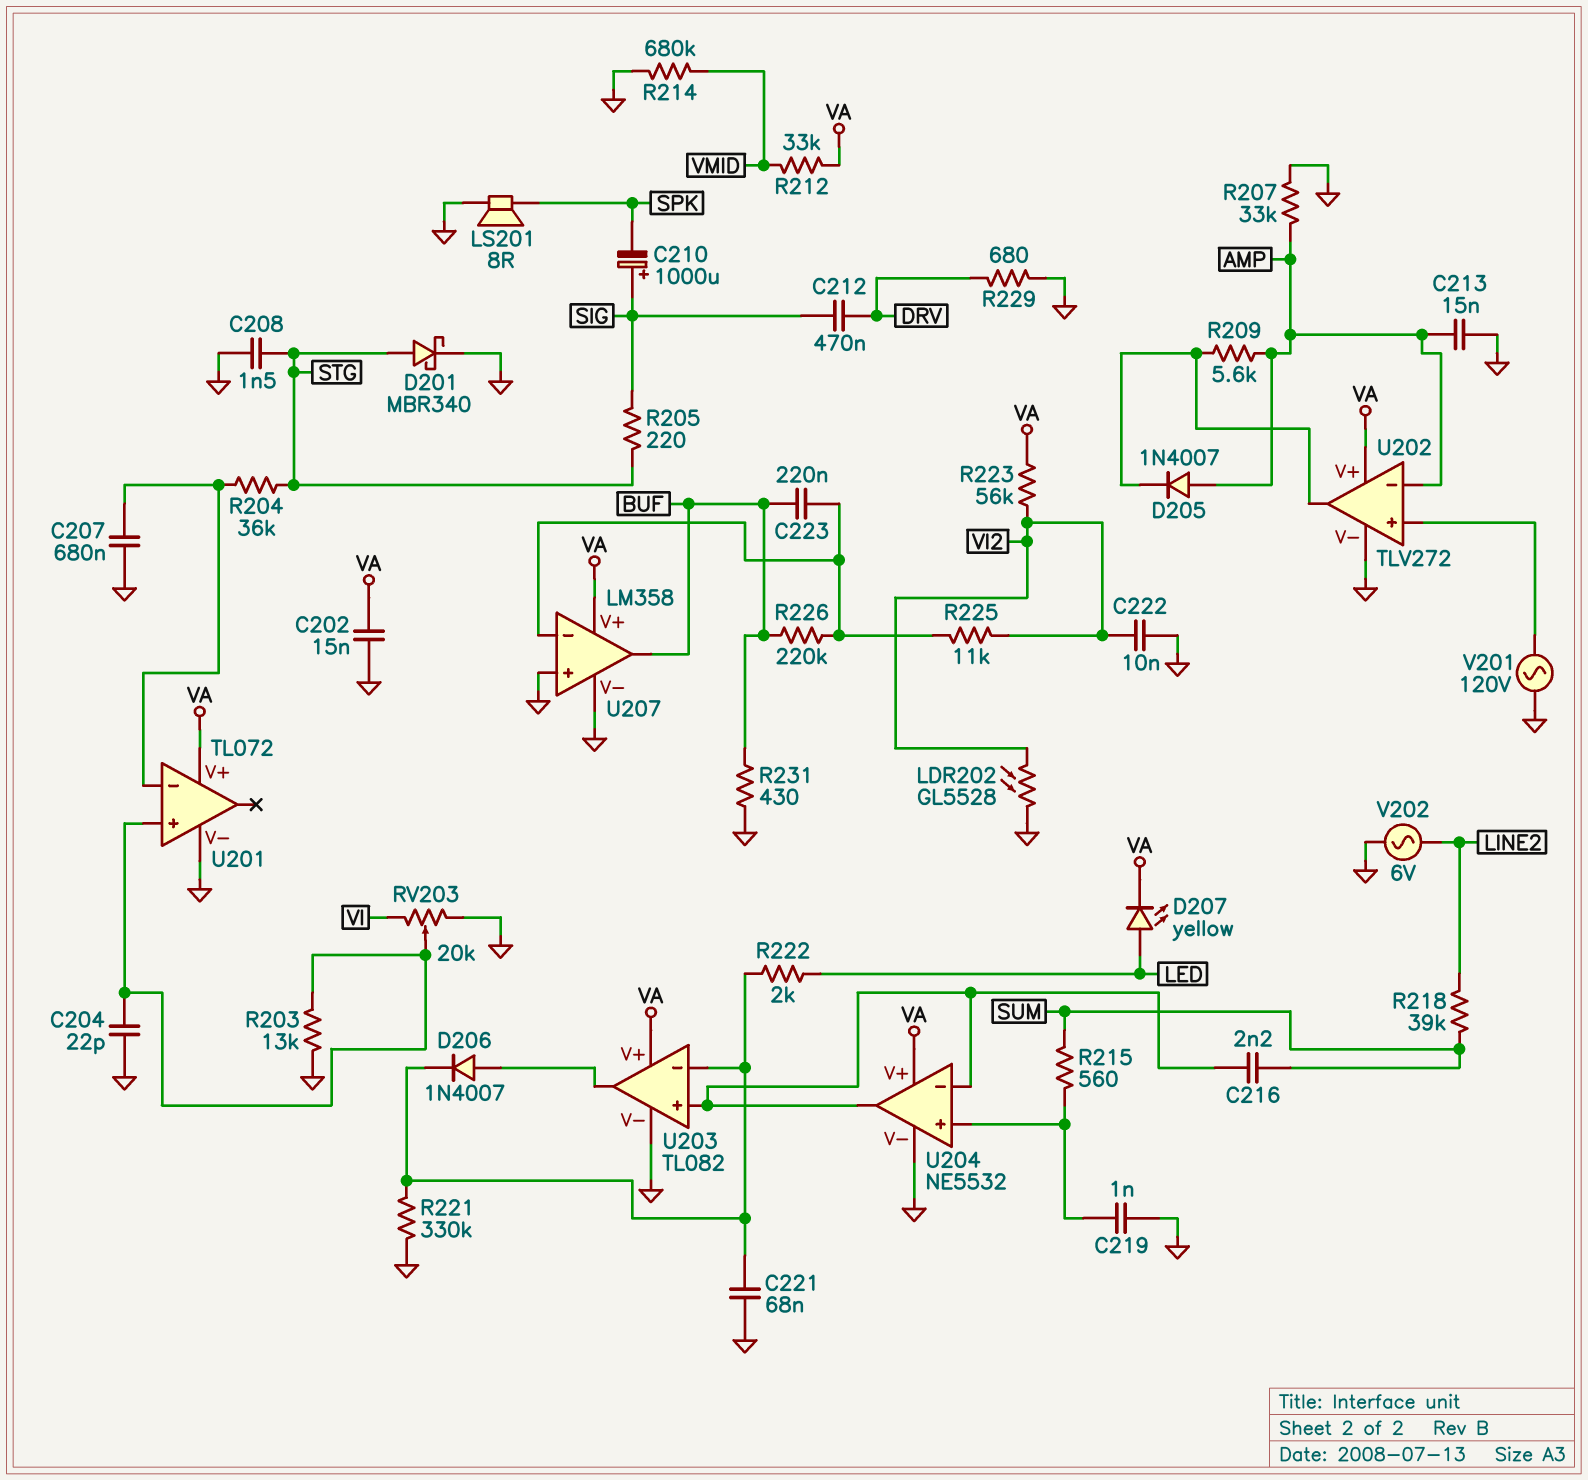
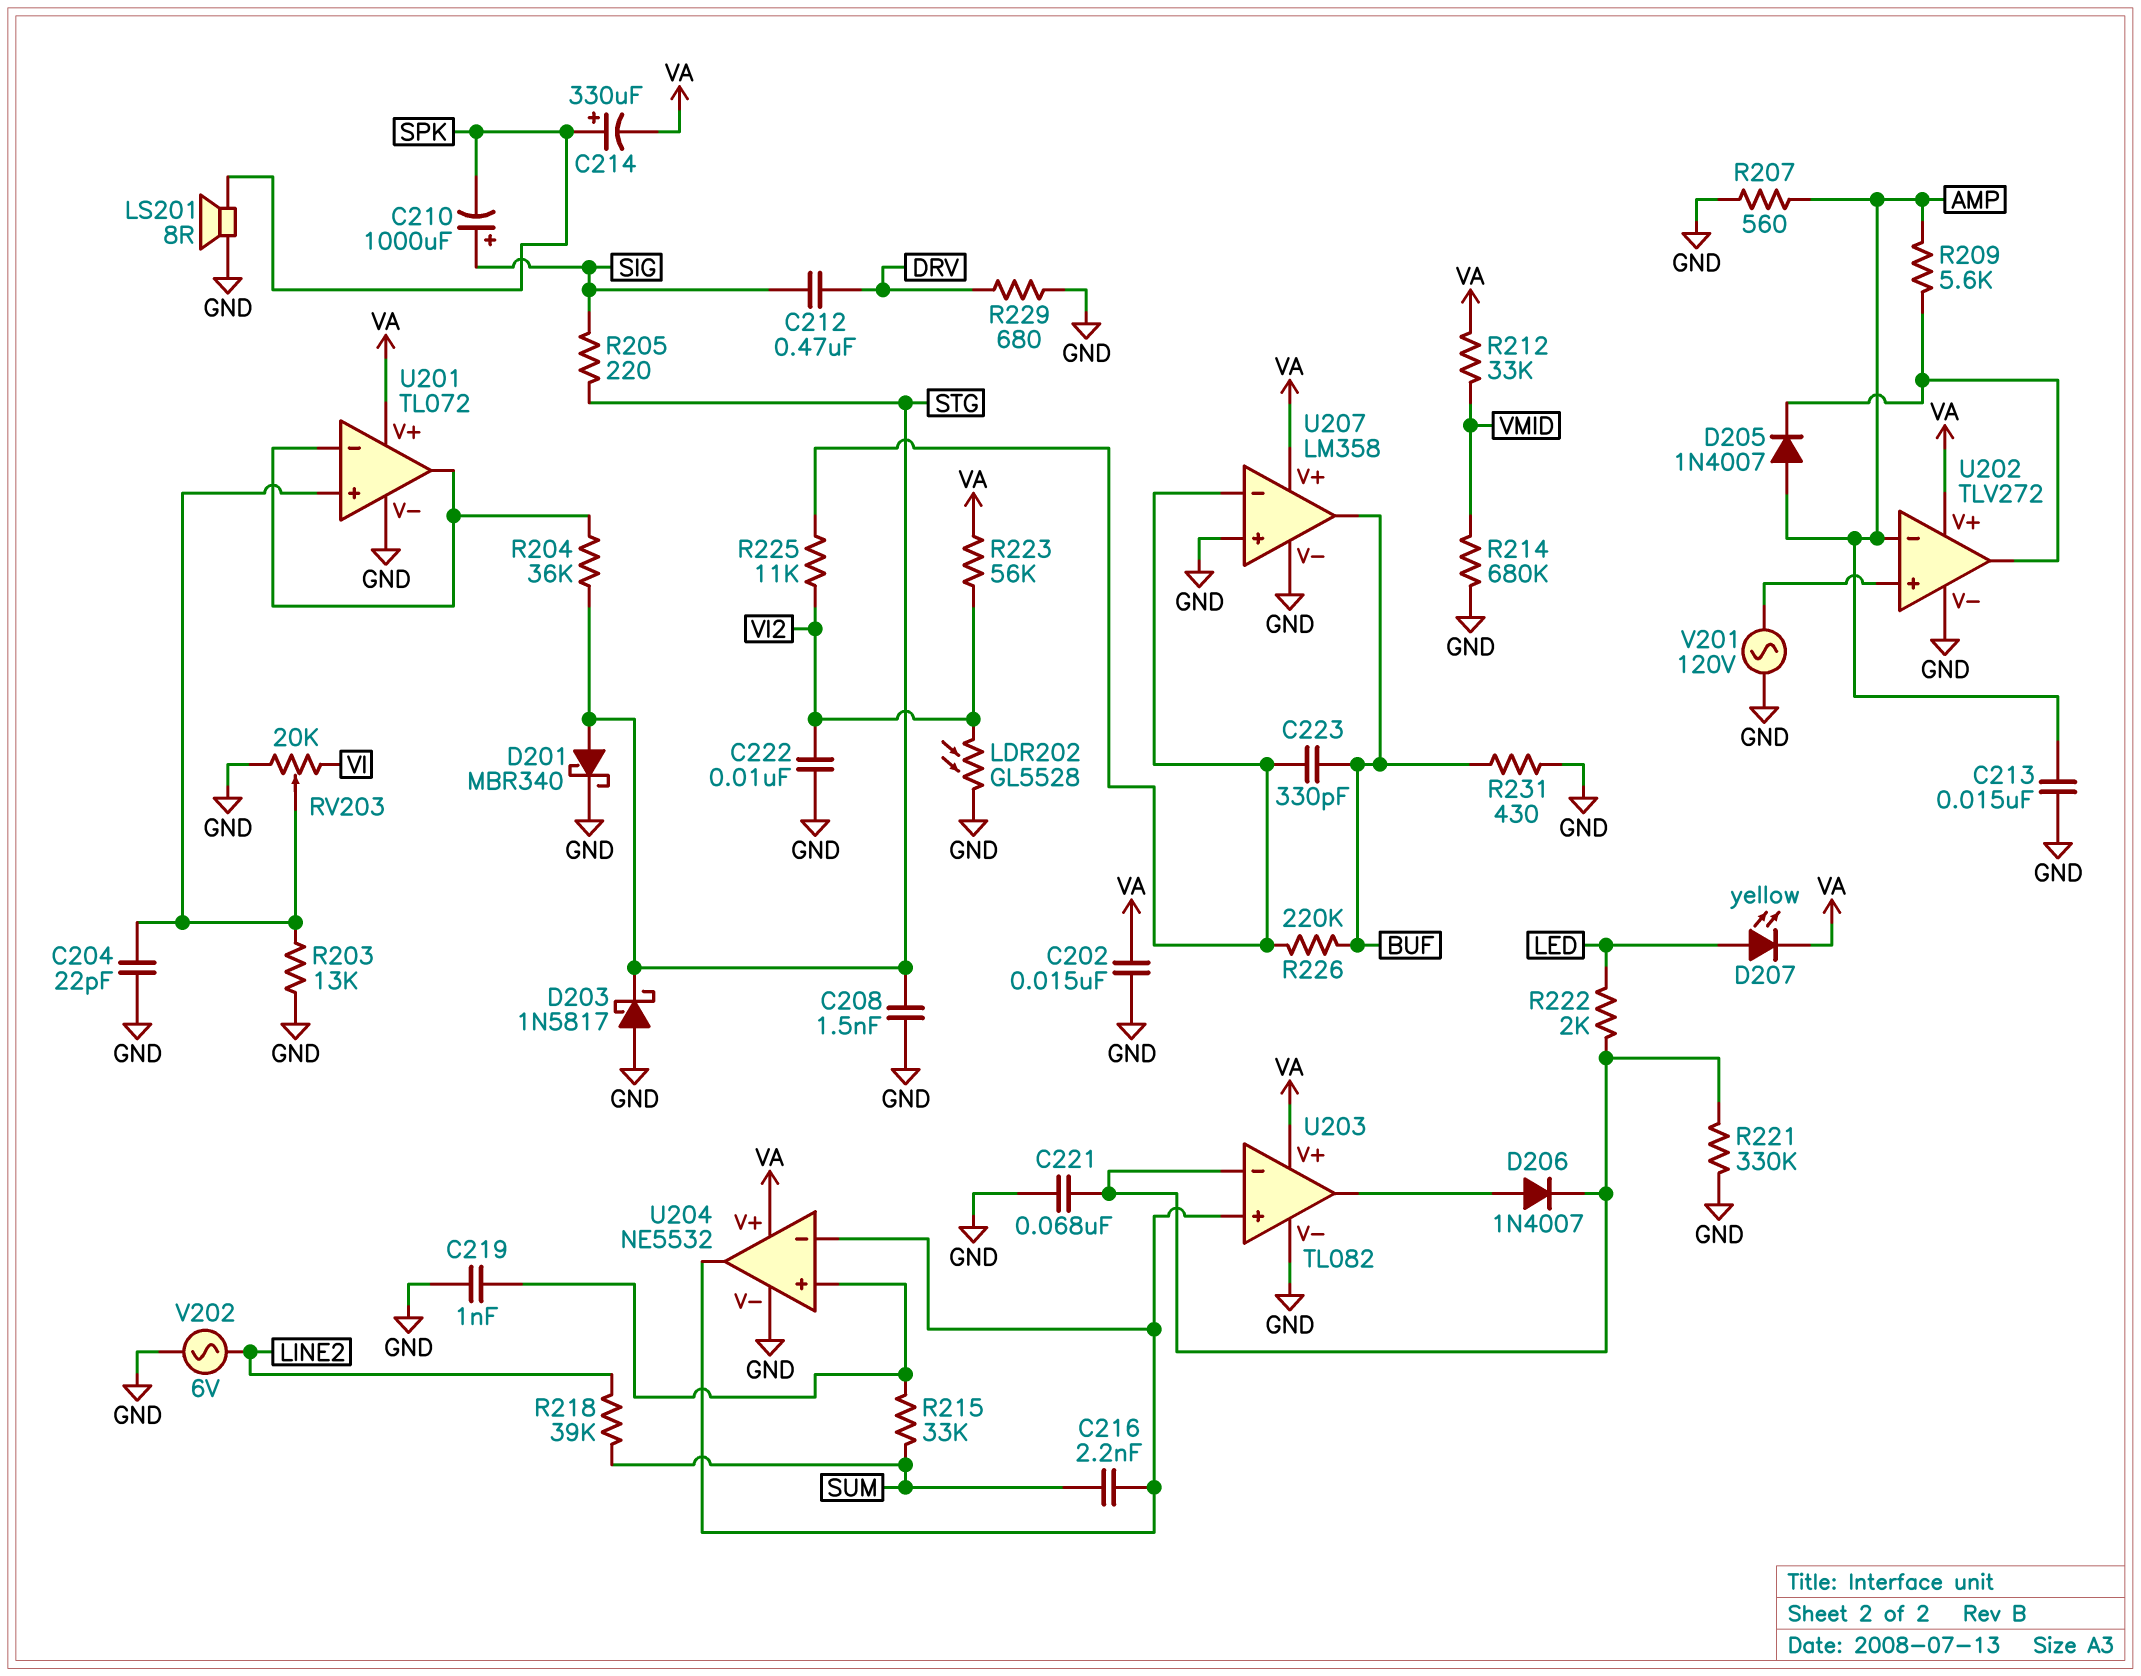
C207: 680nF (GND, U201/in-) -> none
C214: none -> 330uF (plus SPK, minus VA)
C223: 220nF (BUF, U207/in-) -> 330pF (BUF, U207/in-)
D203: none -> schottky 1N5817 (A GND, K STG)
R207: 33k (AMP, GND) -> 560 (AMP, GND)
R215: 560 (SUM, U204/in+) -> 33k (SUM, U204/in+)
U201 pin out: none -> U201/in-

